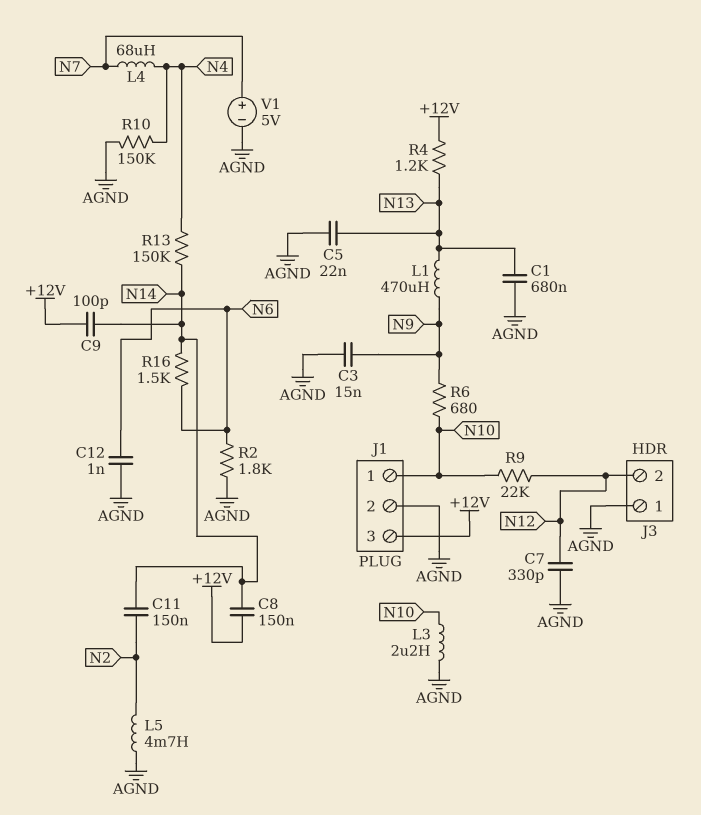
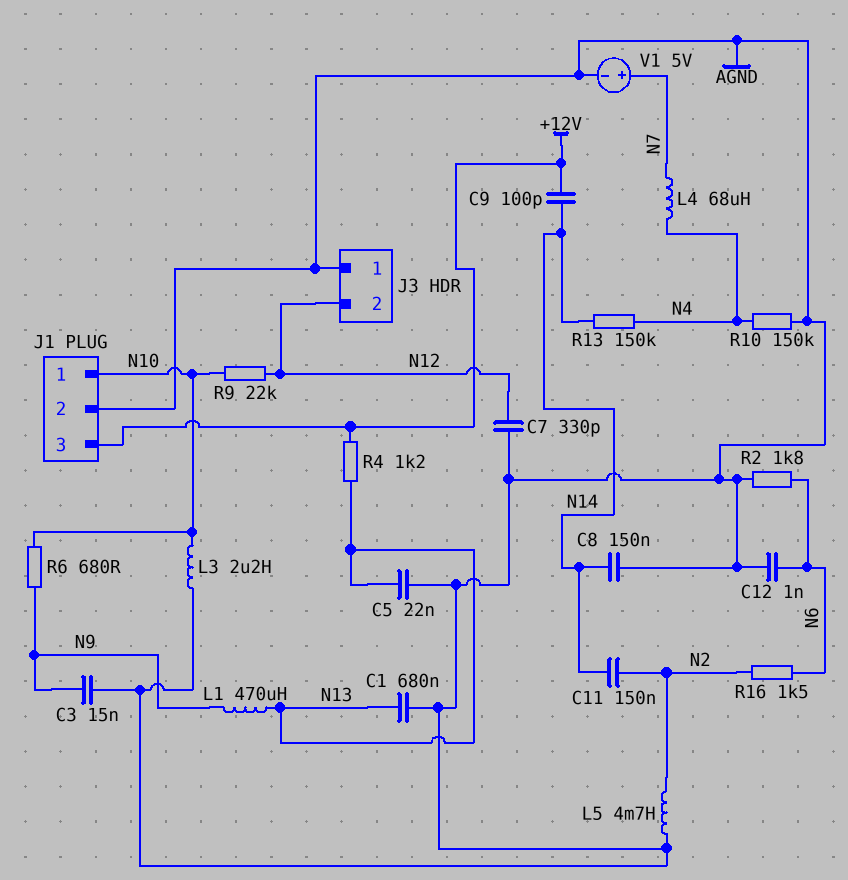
C8: 150nF (+12V, N14) -> 150nF (AGND, N14)
R16: 1.5k (N6, N14) -> 1.5k (N2, N6)

